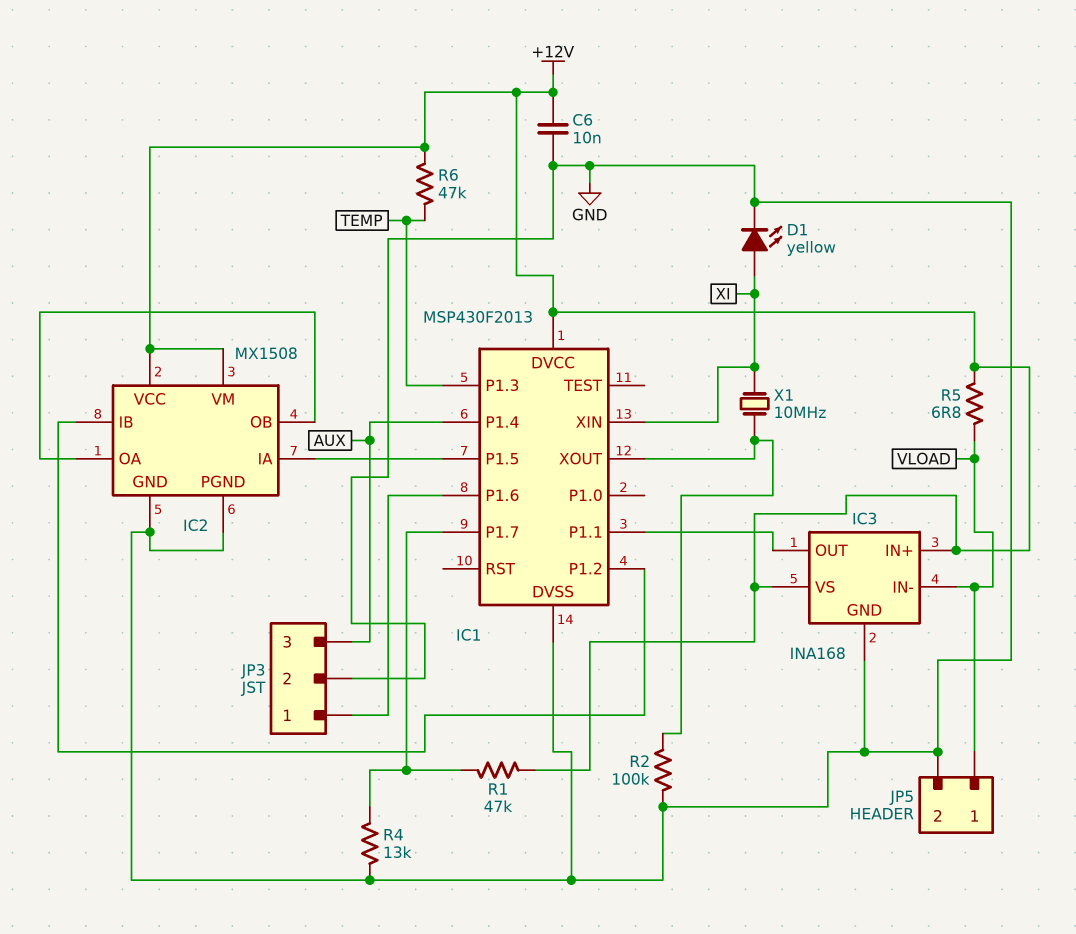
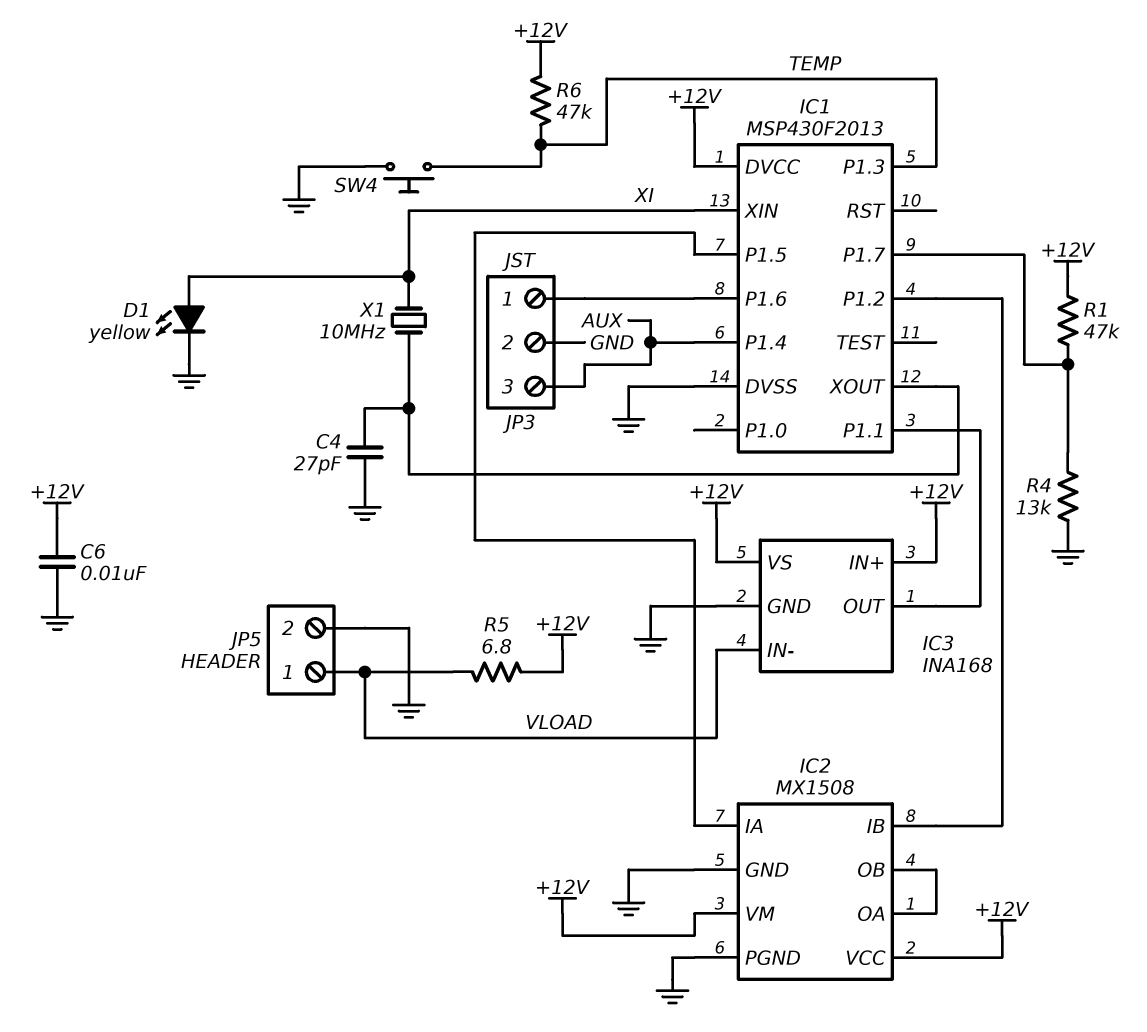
C4: none -> 27pF (GND, IC1/XOUT)
R2: 100k (GND, IC1/XOUT) -> none
SW4: none -> button (GND, TEMP)

